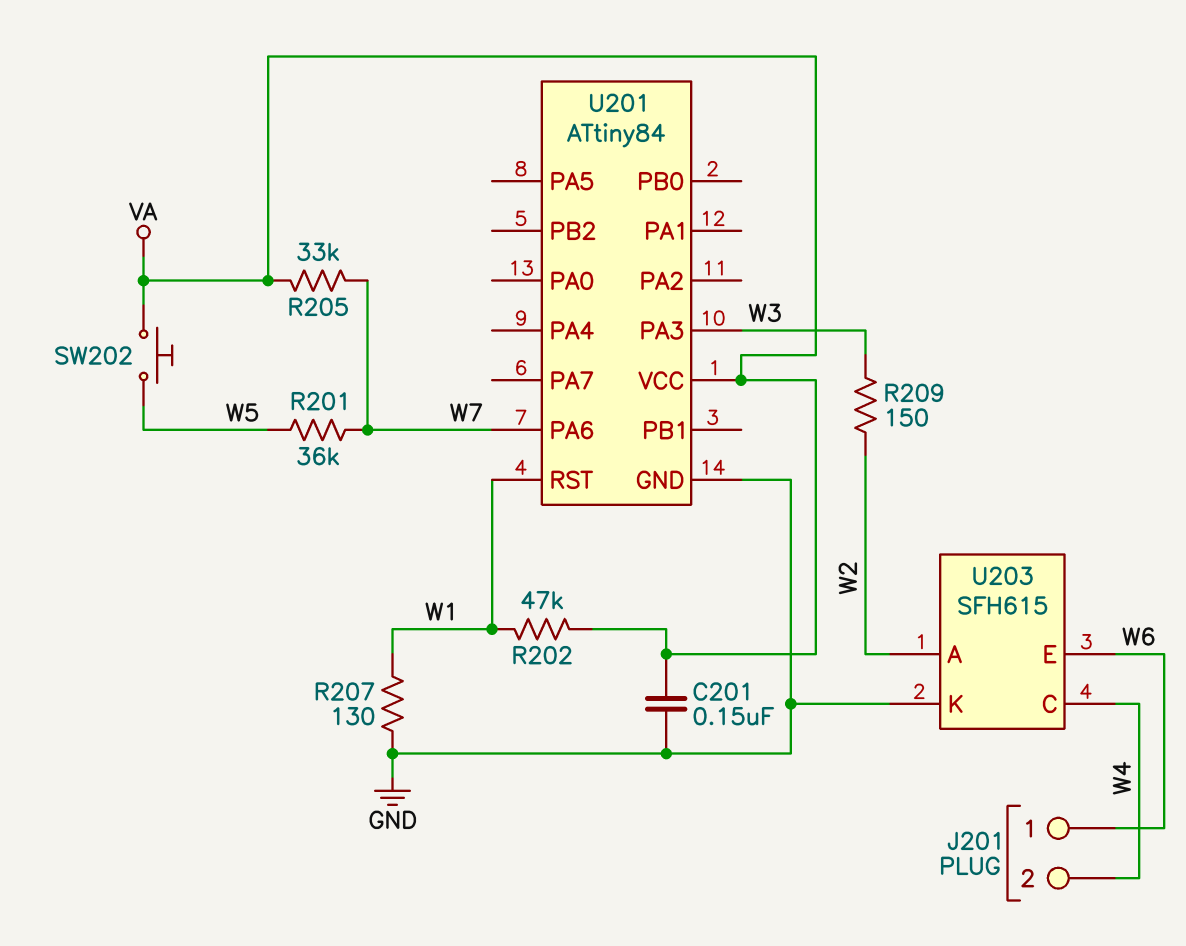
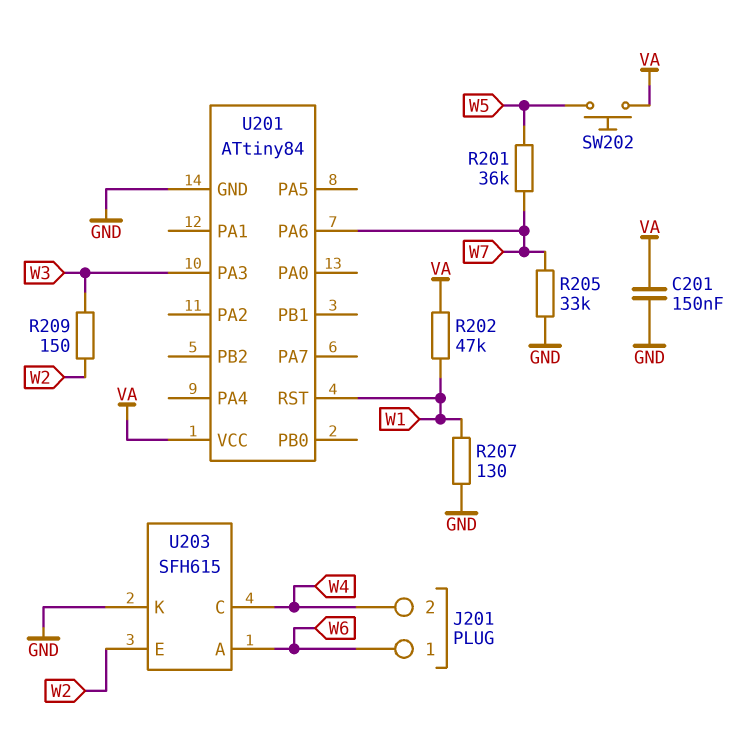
R205: 33k (VA, W7) -> 33k (GND, W7)
U203 pin A: W2 -> W6
U203 pin E: W6 -> W2

